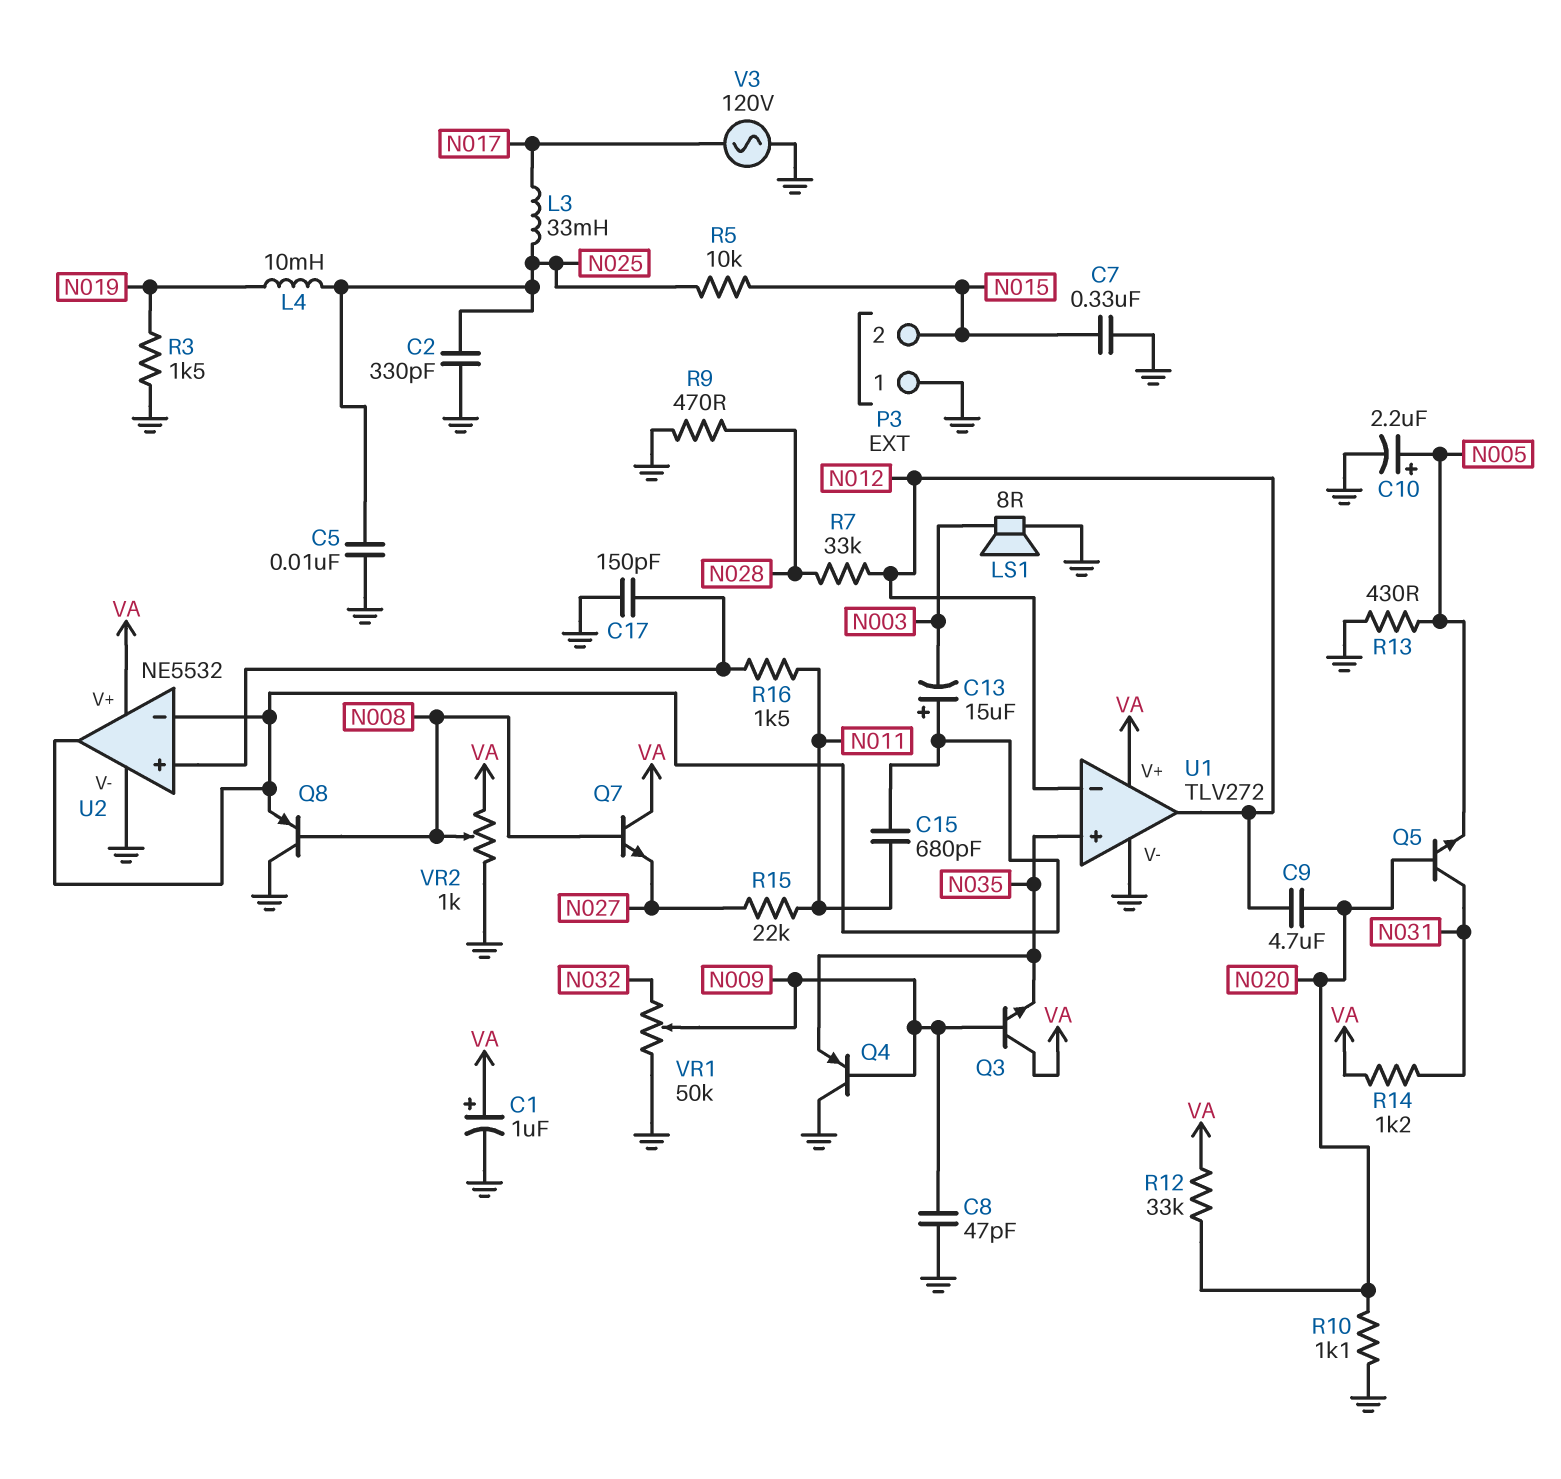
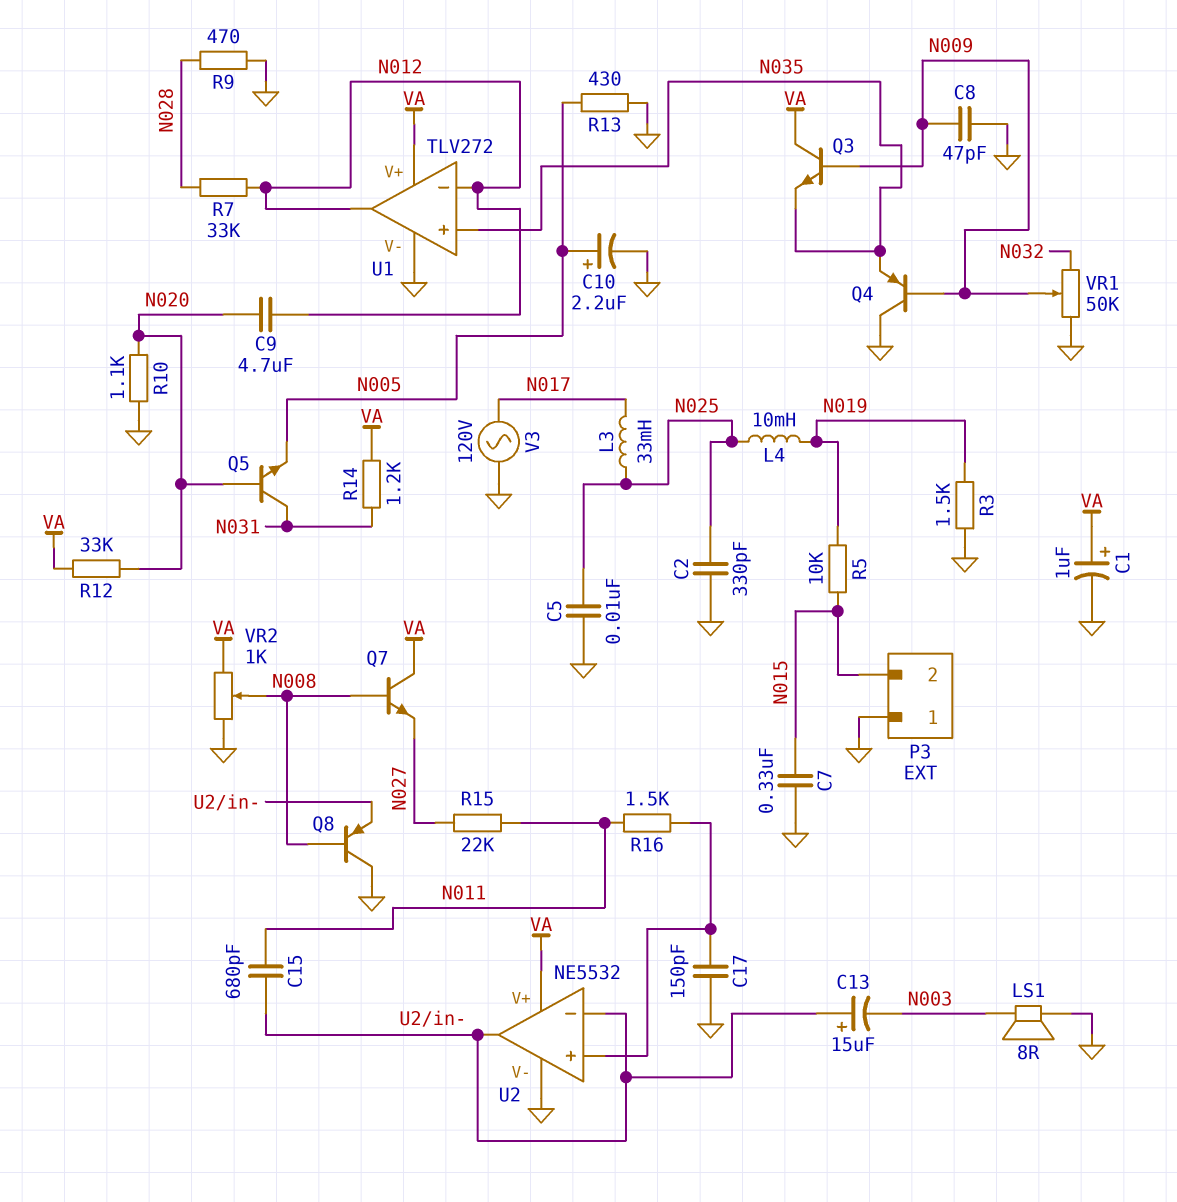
R5: 10k (N015, N025) -> 10k (N015, N019)

